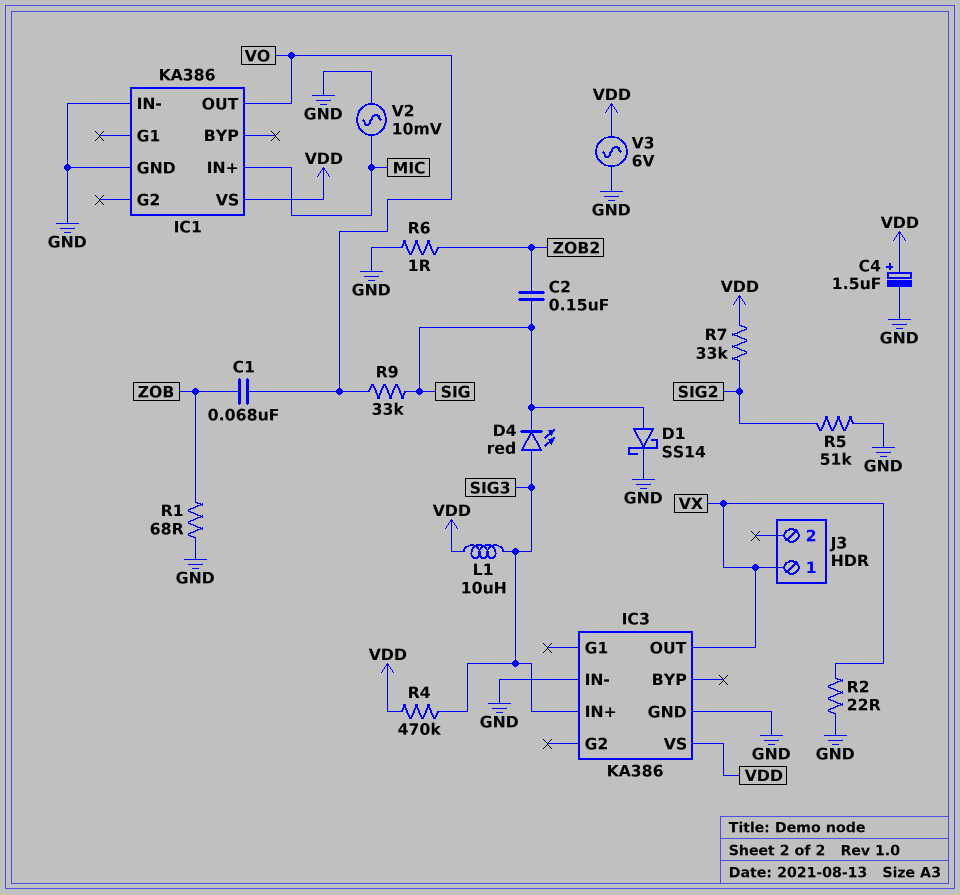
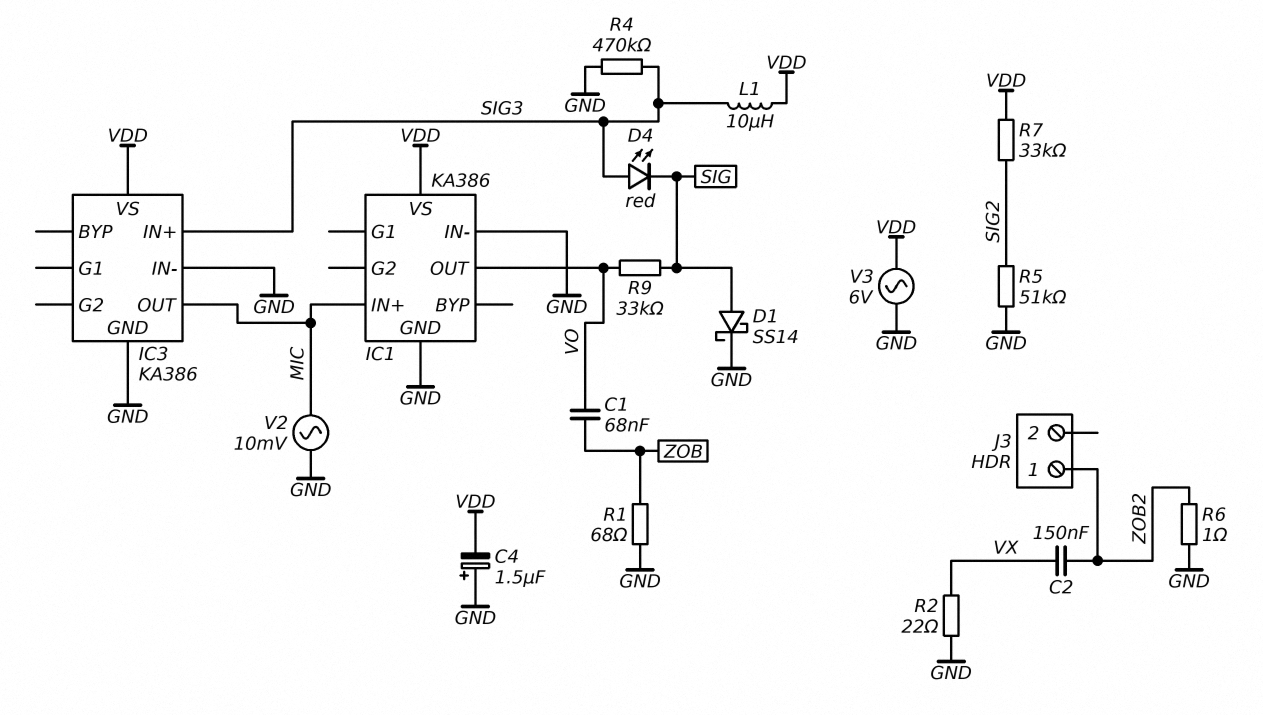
C2: 150nF (SIG, ZOB2) -> 150nF (VX, ZOB2)
C4: 1.5uF (plus VDD, minus GND) -> 1.5uF (plus GND, minus VDD)
IC3 pin OUT: VX -> MIC
J3 pin 1: VX -> ZOB2
R4: 470k (SIG3, VDD) -> 470k (GND, SIG3)

